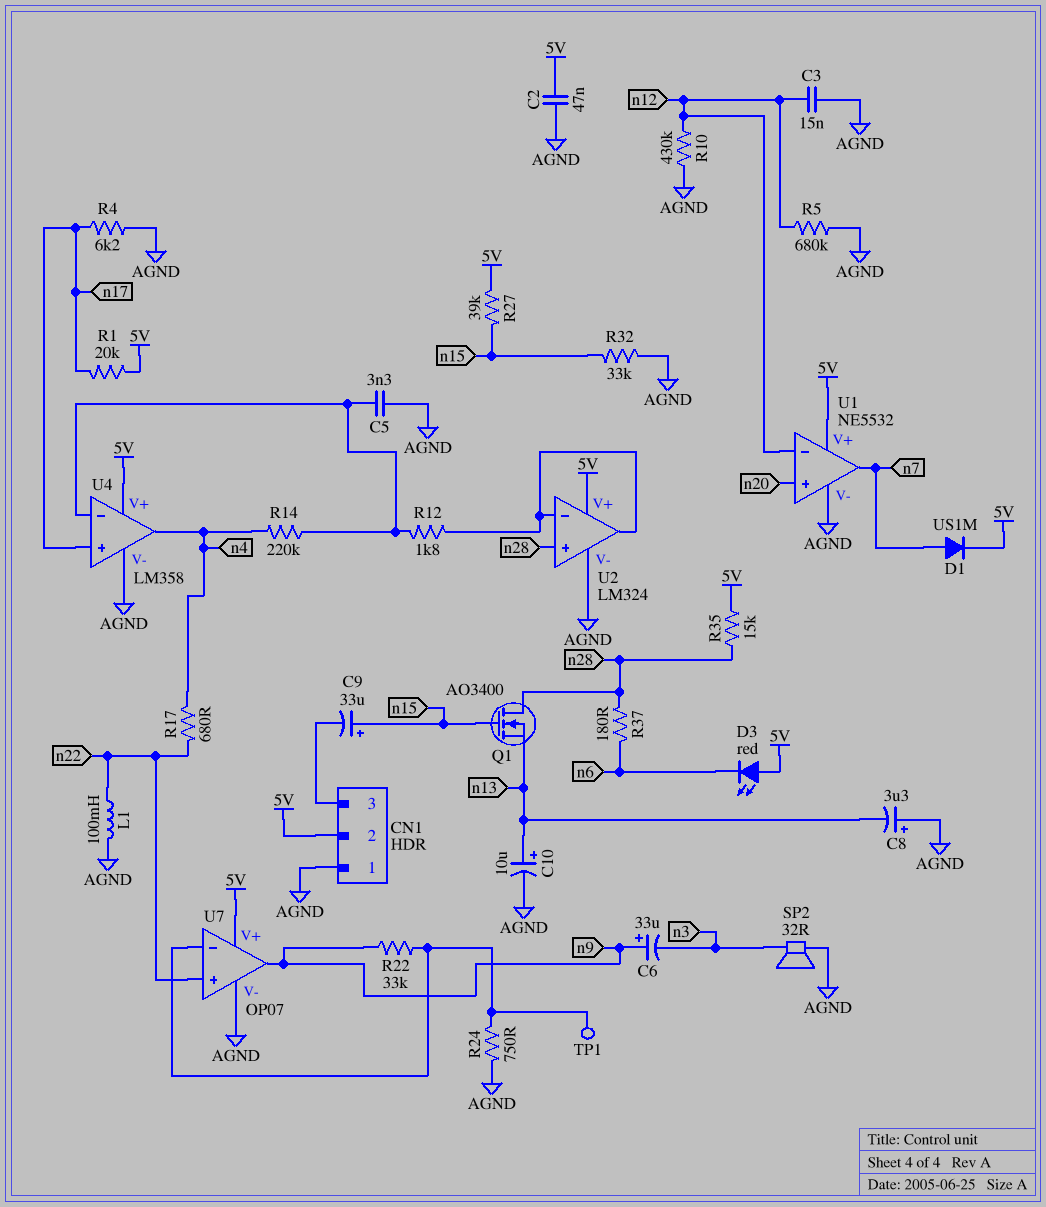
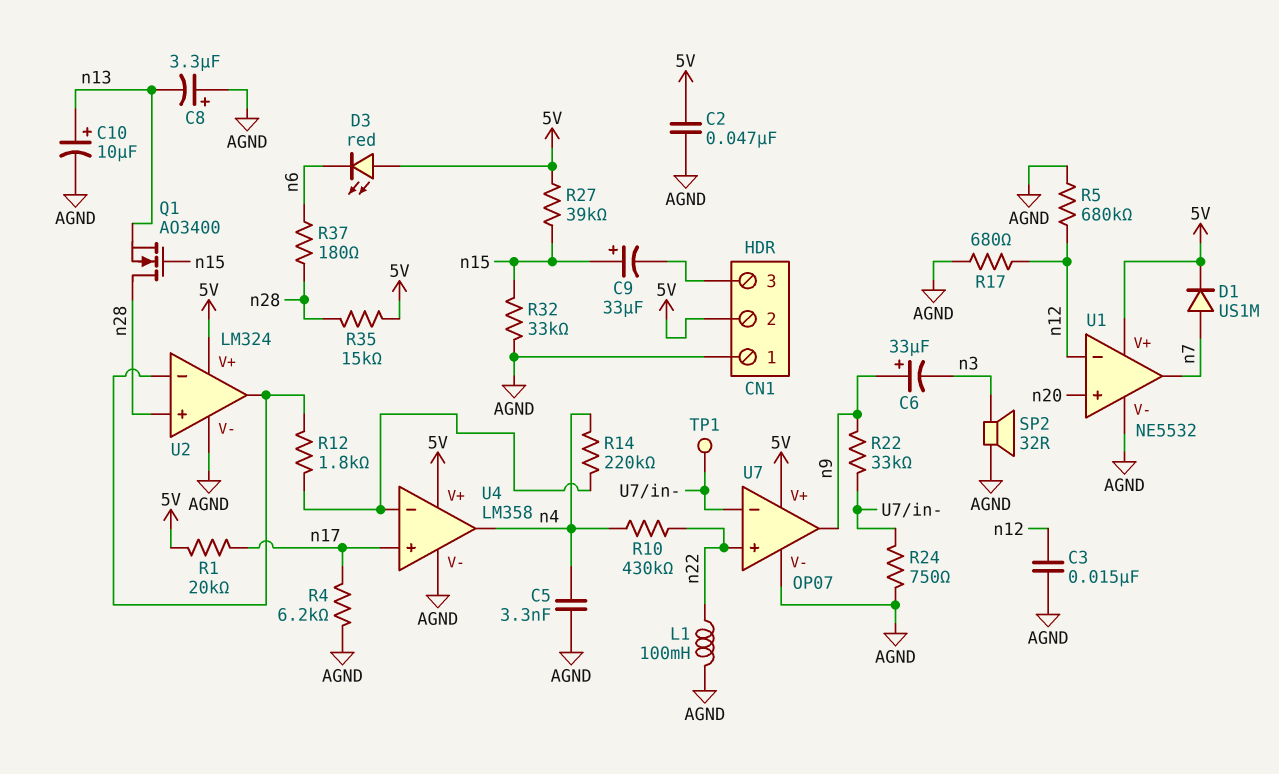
C5: 3.3nF (AGND, U4/in-) -> 3.3nF (AGND, n4)
R10: 430k (AGND, n12) -> 430k (n4, n22)
R17: 680 (n4, n22) -> 680 (AGND, n12)

